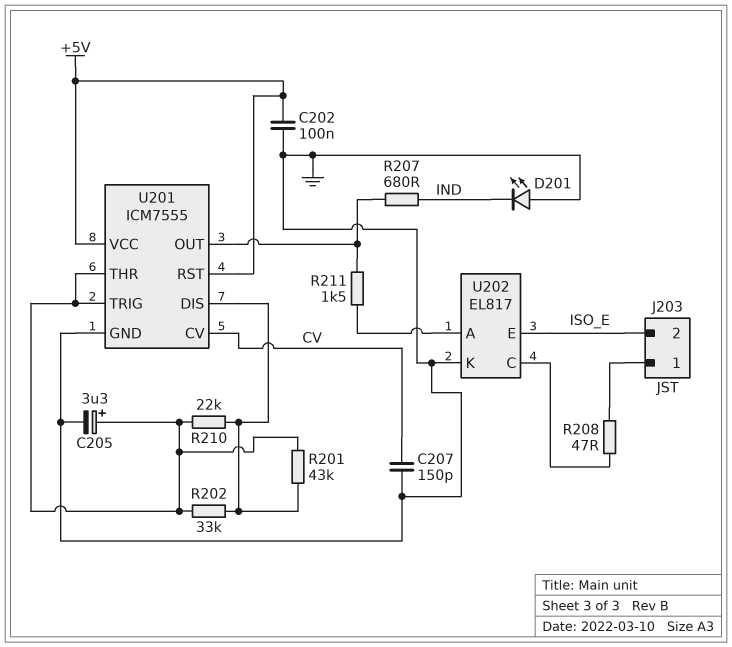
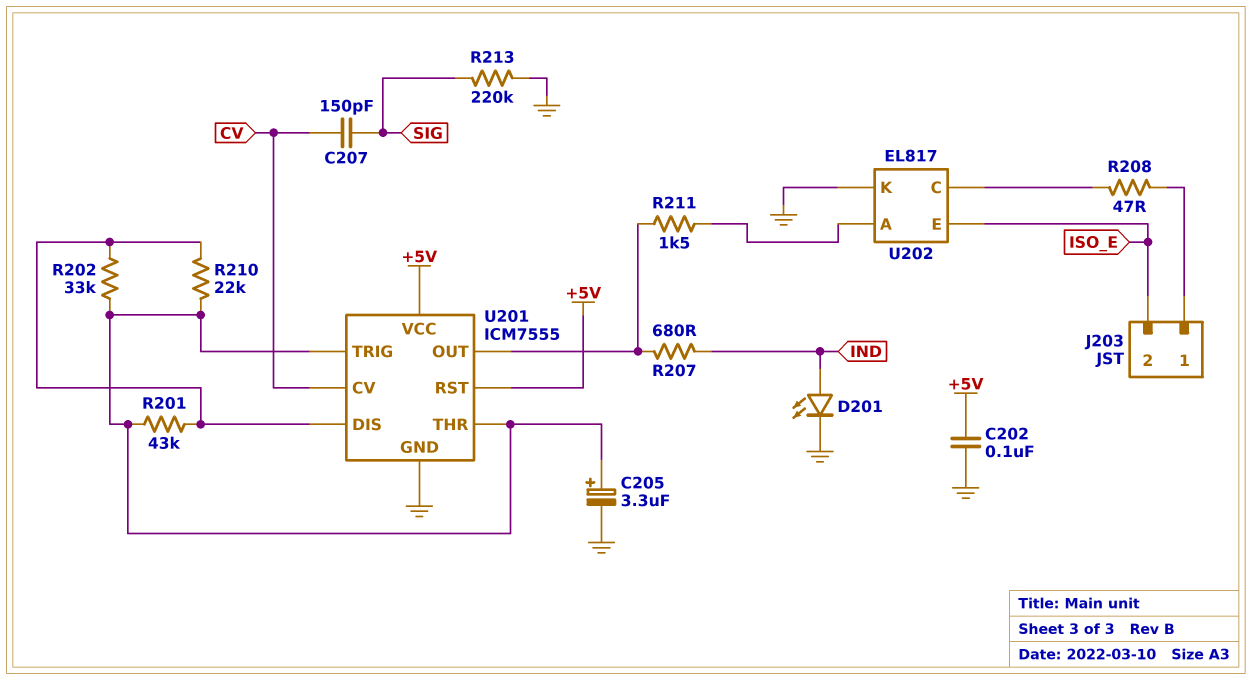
C207: 150pF (CV, GND) -> 150pF (CV, SIG)
D201: LED (A GND, K IND) -> LED (A IND, K GND)
R213: none -> 220k (GND, SIG)

